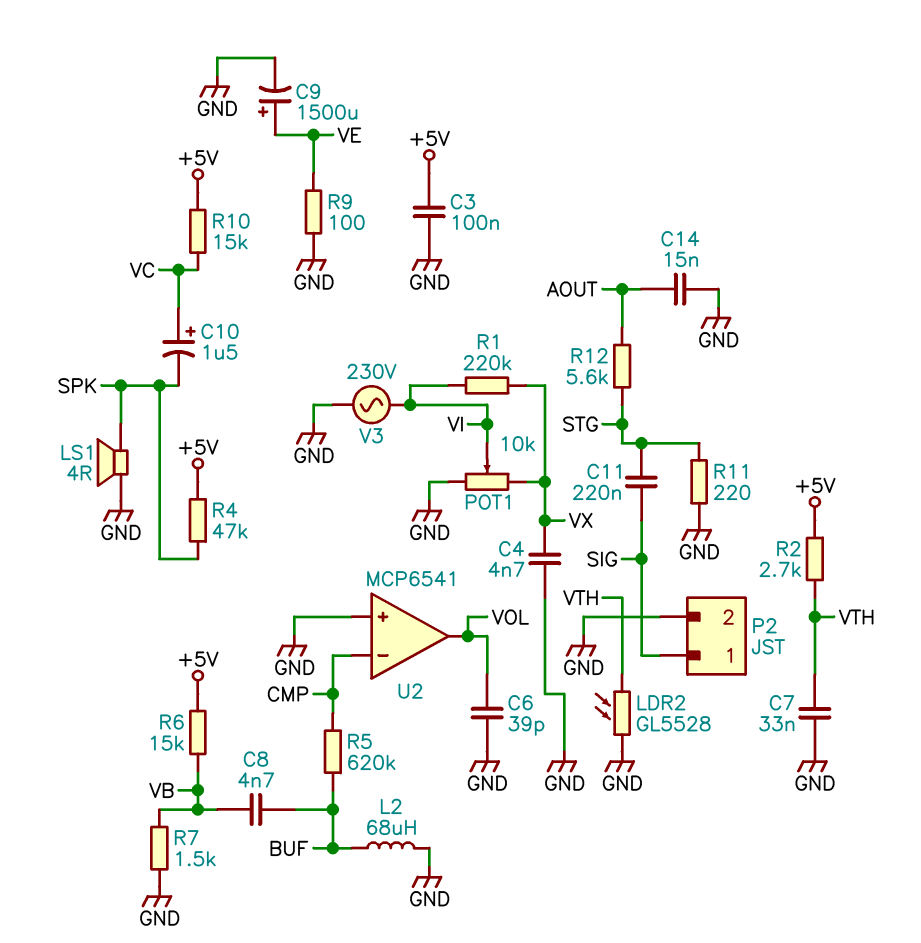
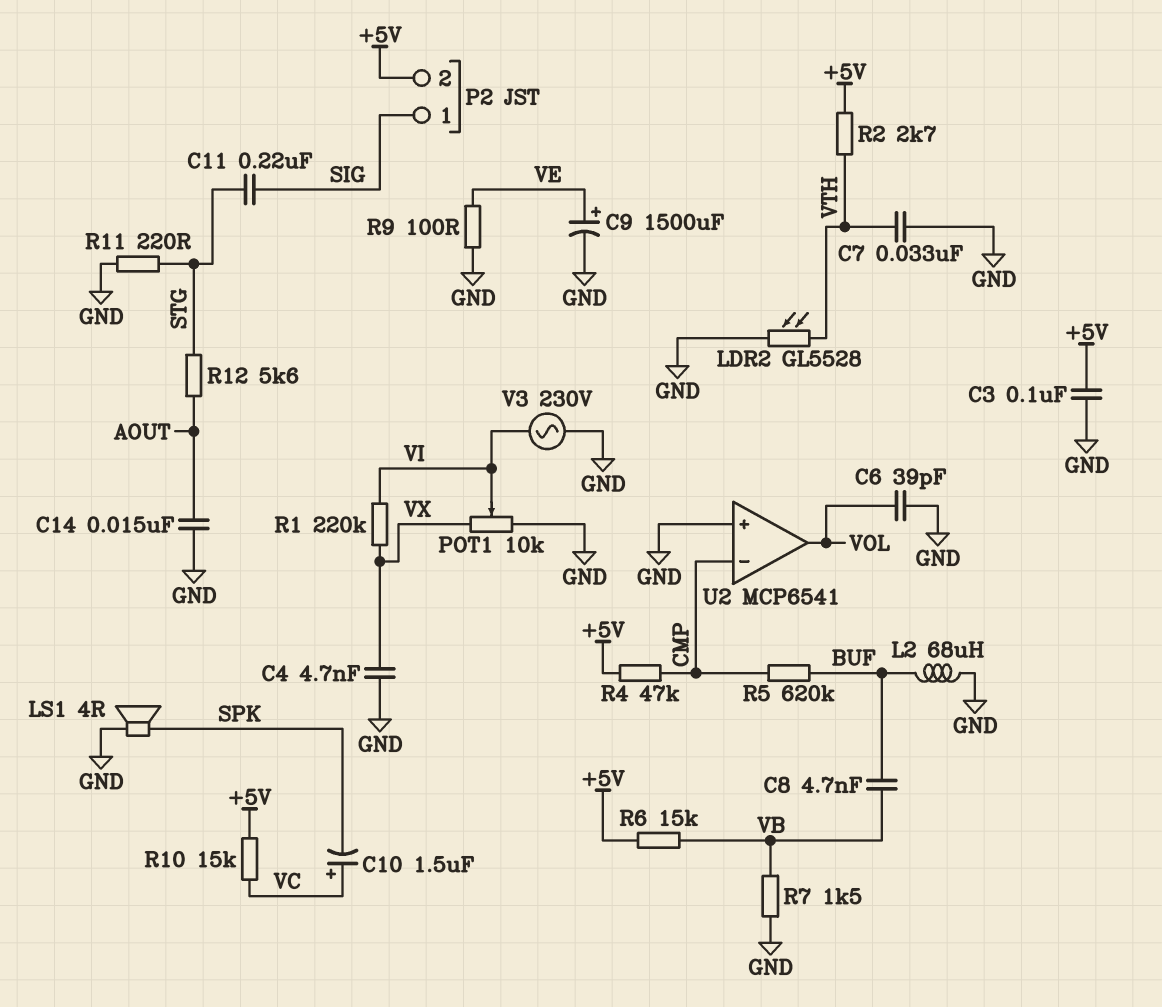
P2 pin 2: GND -> +5V
R4: 47k (+5V, SPK) -> 47k (+5V, CMP)

